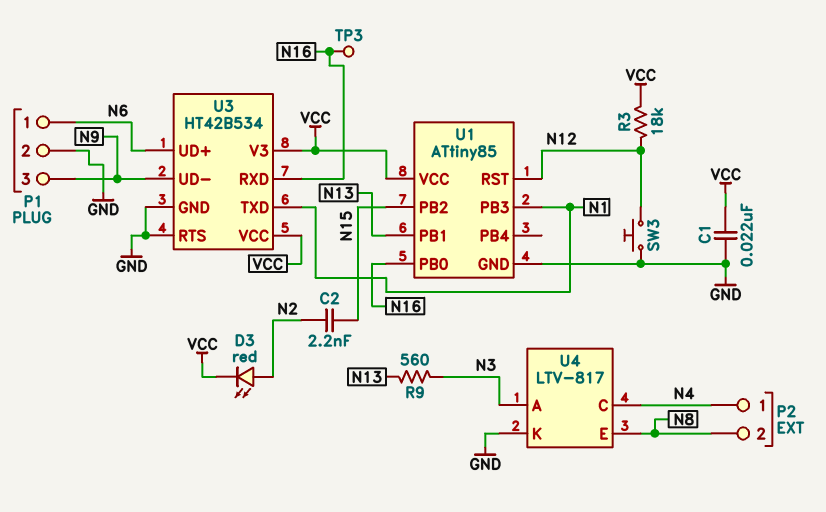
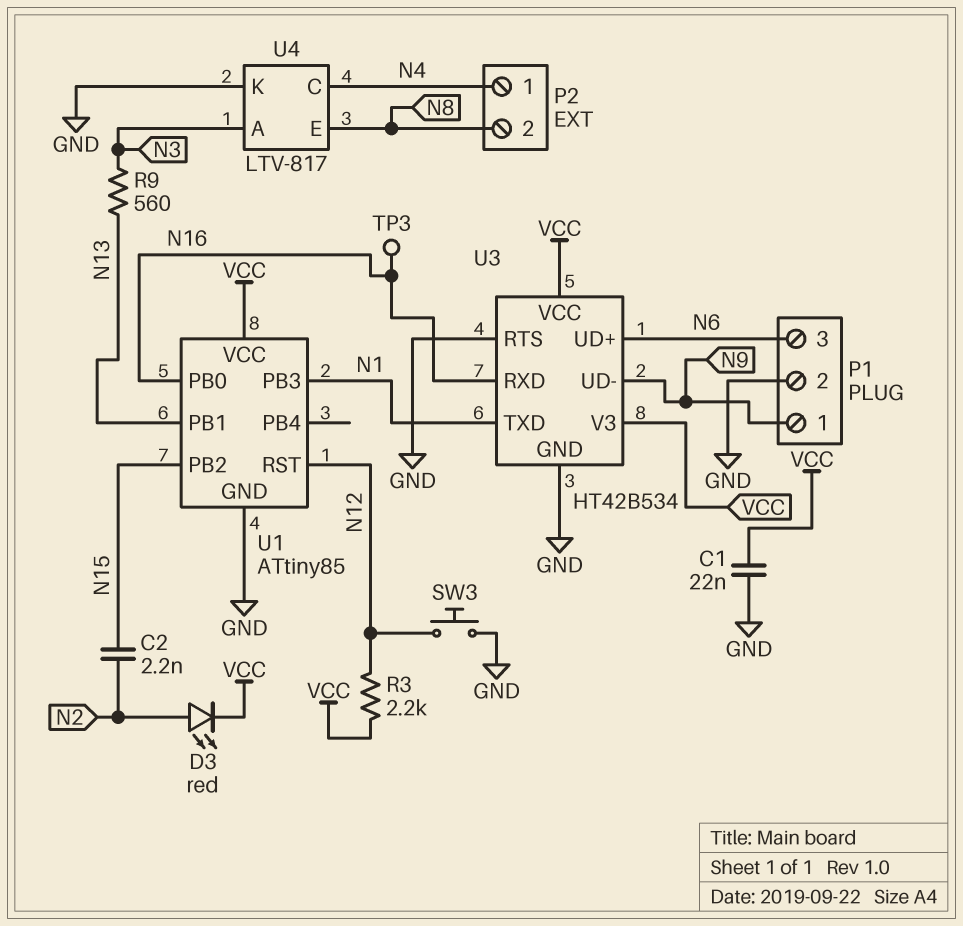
P1 pin 1: N6 -> N9
P1 pin 3: N9 -> N6
R3: 18k (N12, VCC) -> 2.2k (N12, VCC)

